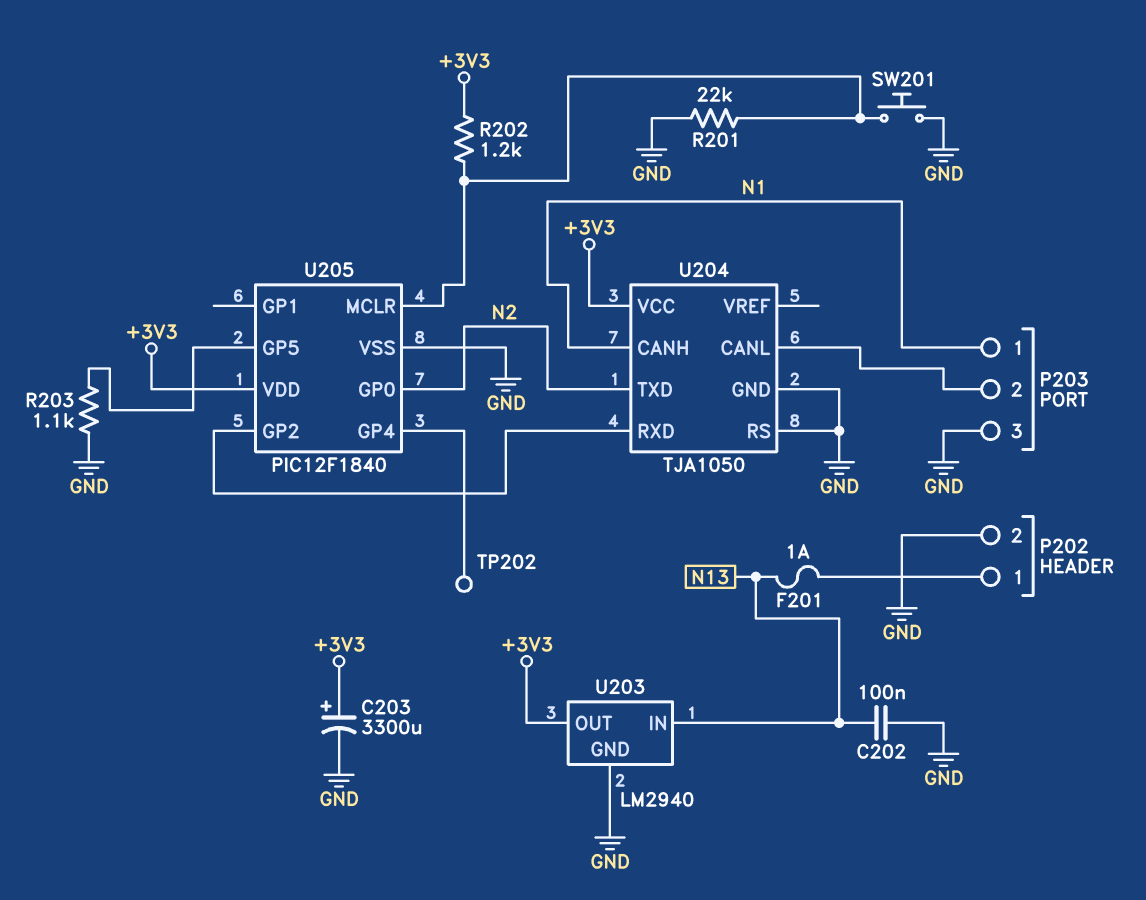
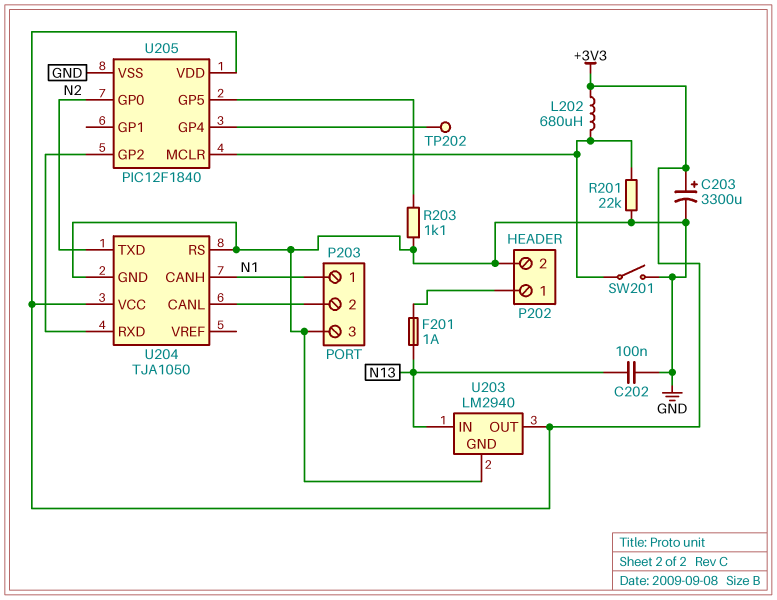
L202: none -> 680uH (+3V3, U205/MCLR)
R202: 1.2k (+3V3, U205/MCLR) -> none
SW201: button (GND, U205/MCLR) -> switch (GND, U205/MCLR)

